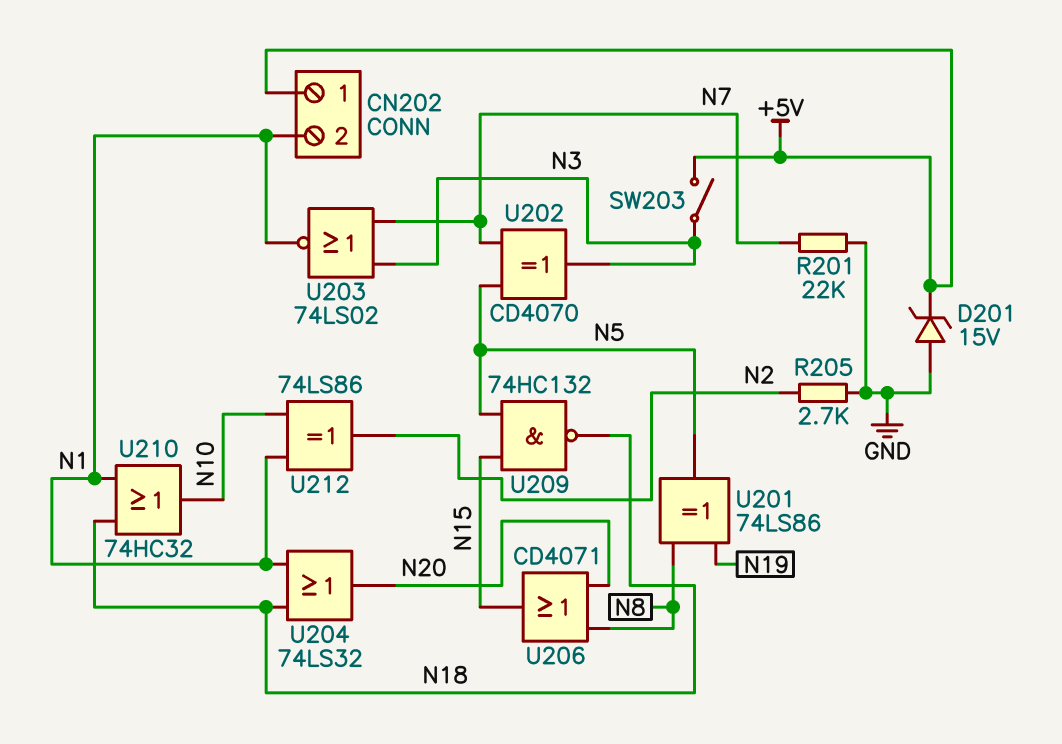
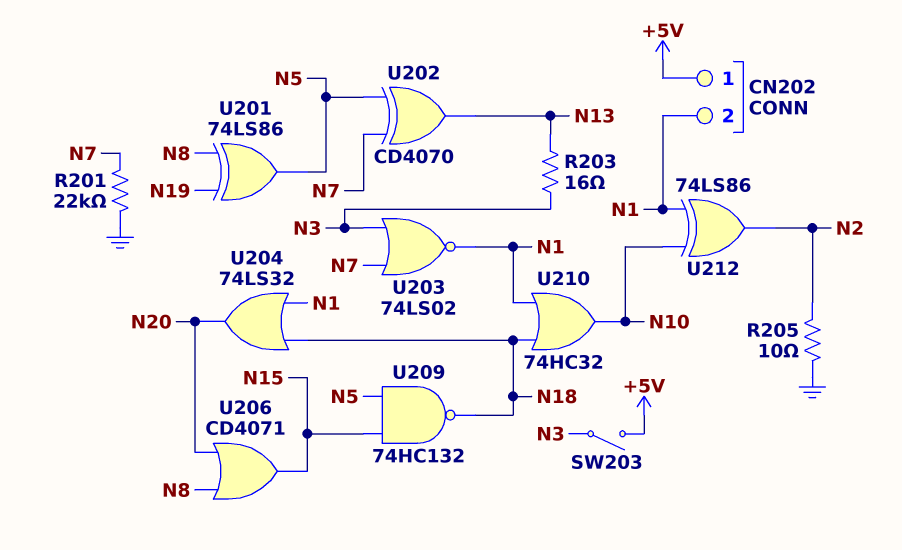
D201: zener 15V (A GND, K +5V) -> none
R203: none -> 16 (N3, N13)
R205: 2.7k (GND, N2) -> 10 (GND, N2)
U202: XOR CD4070 (in N5, in N7, out N3) -> XOR CD4070 (in N5, in N7, out N13)

